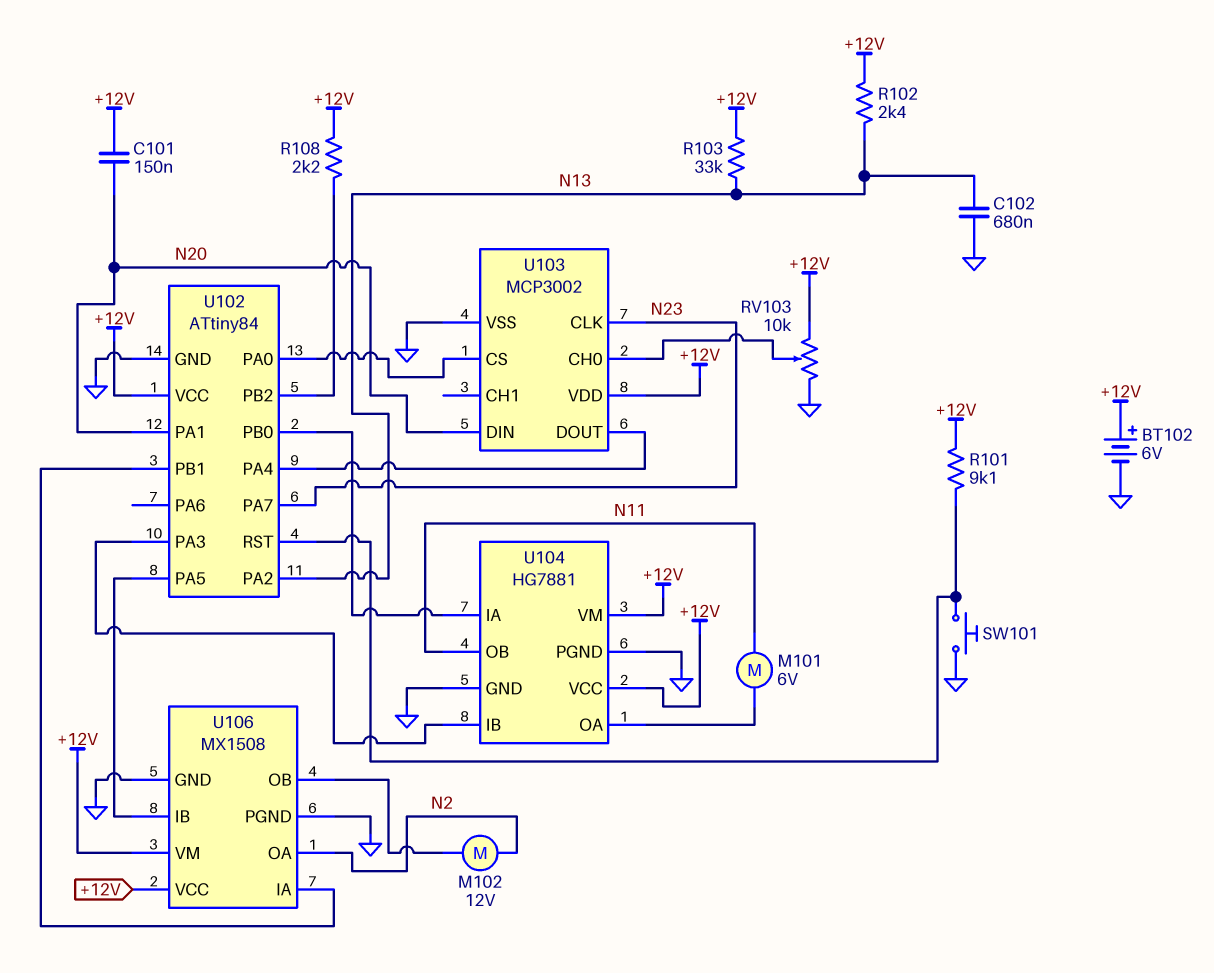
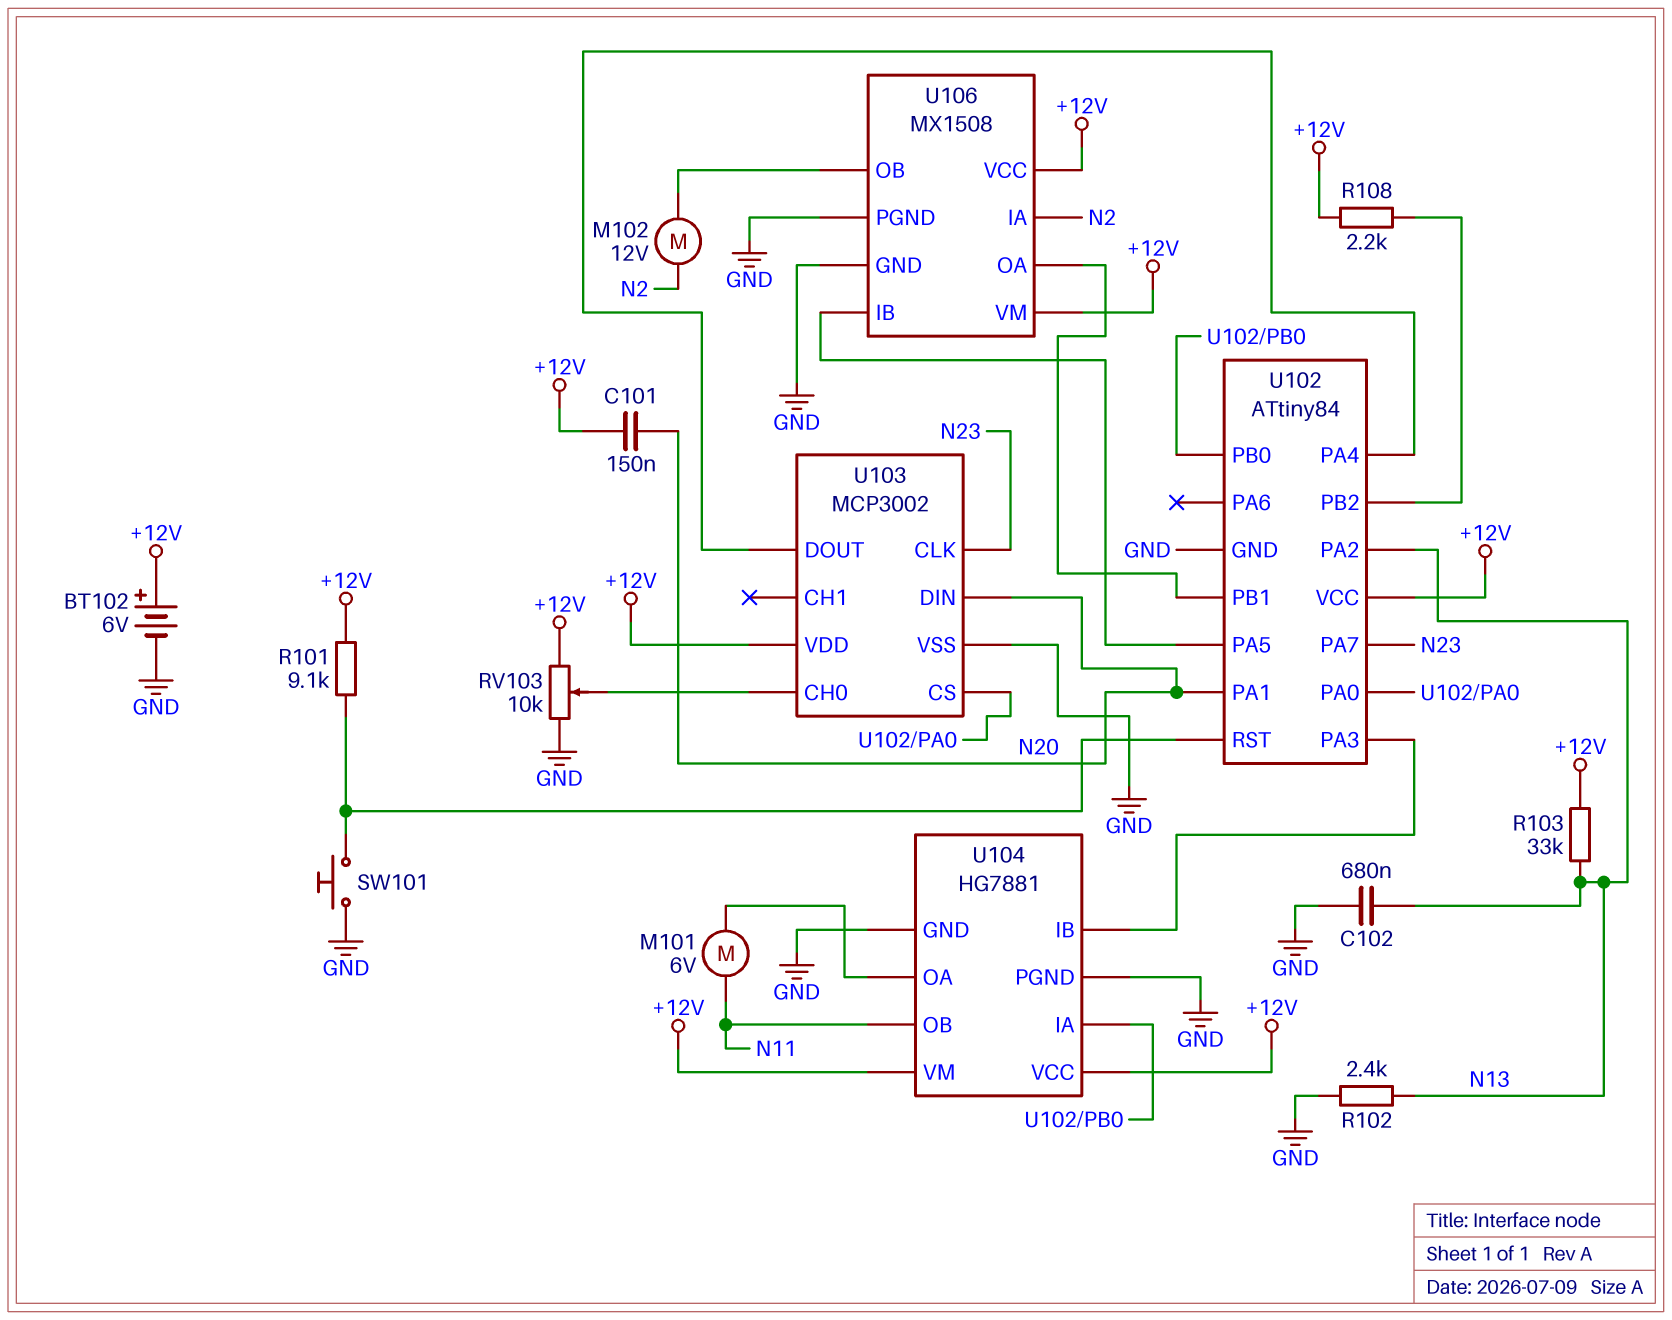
R102: 2.4k (+12V, N13) -> 2.4k (GND, N13)
U106 pin IA: U102/PB1 -> N2
U106 pin OA: N2 -> U102/PB1

